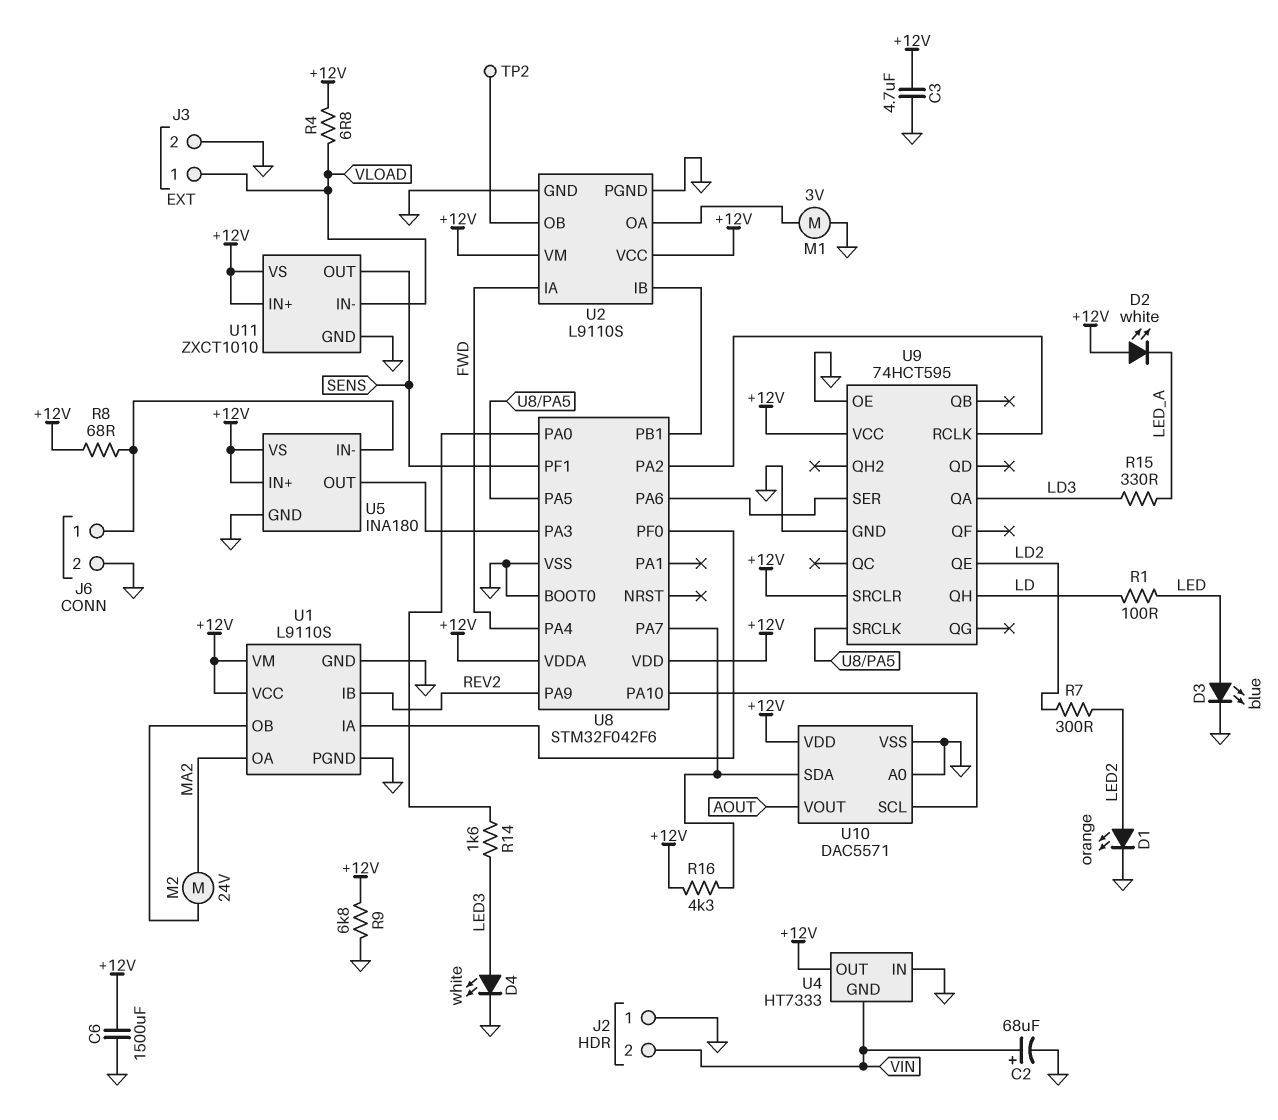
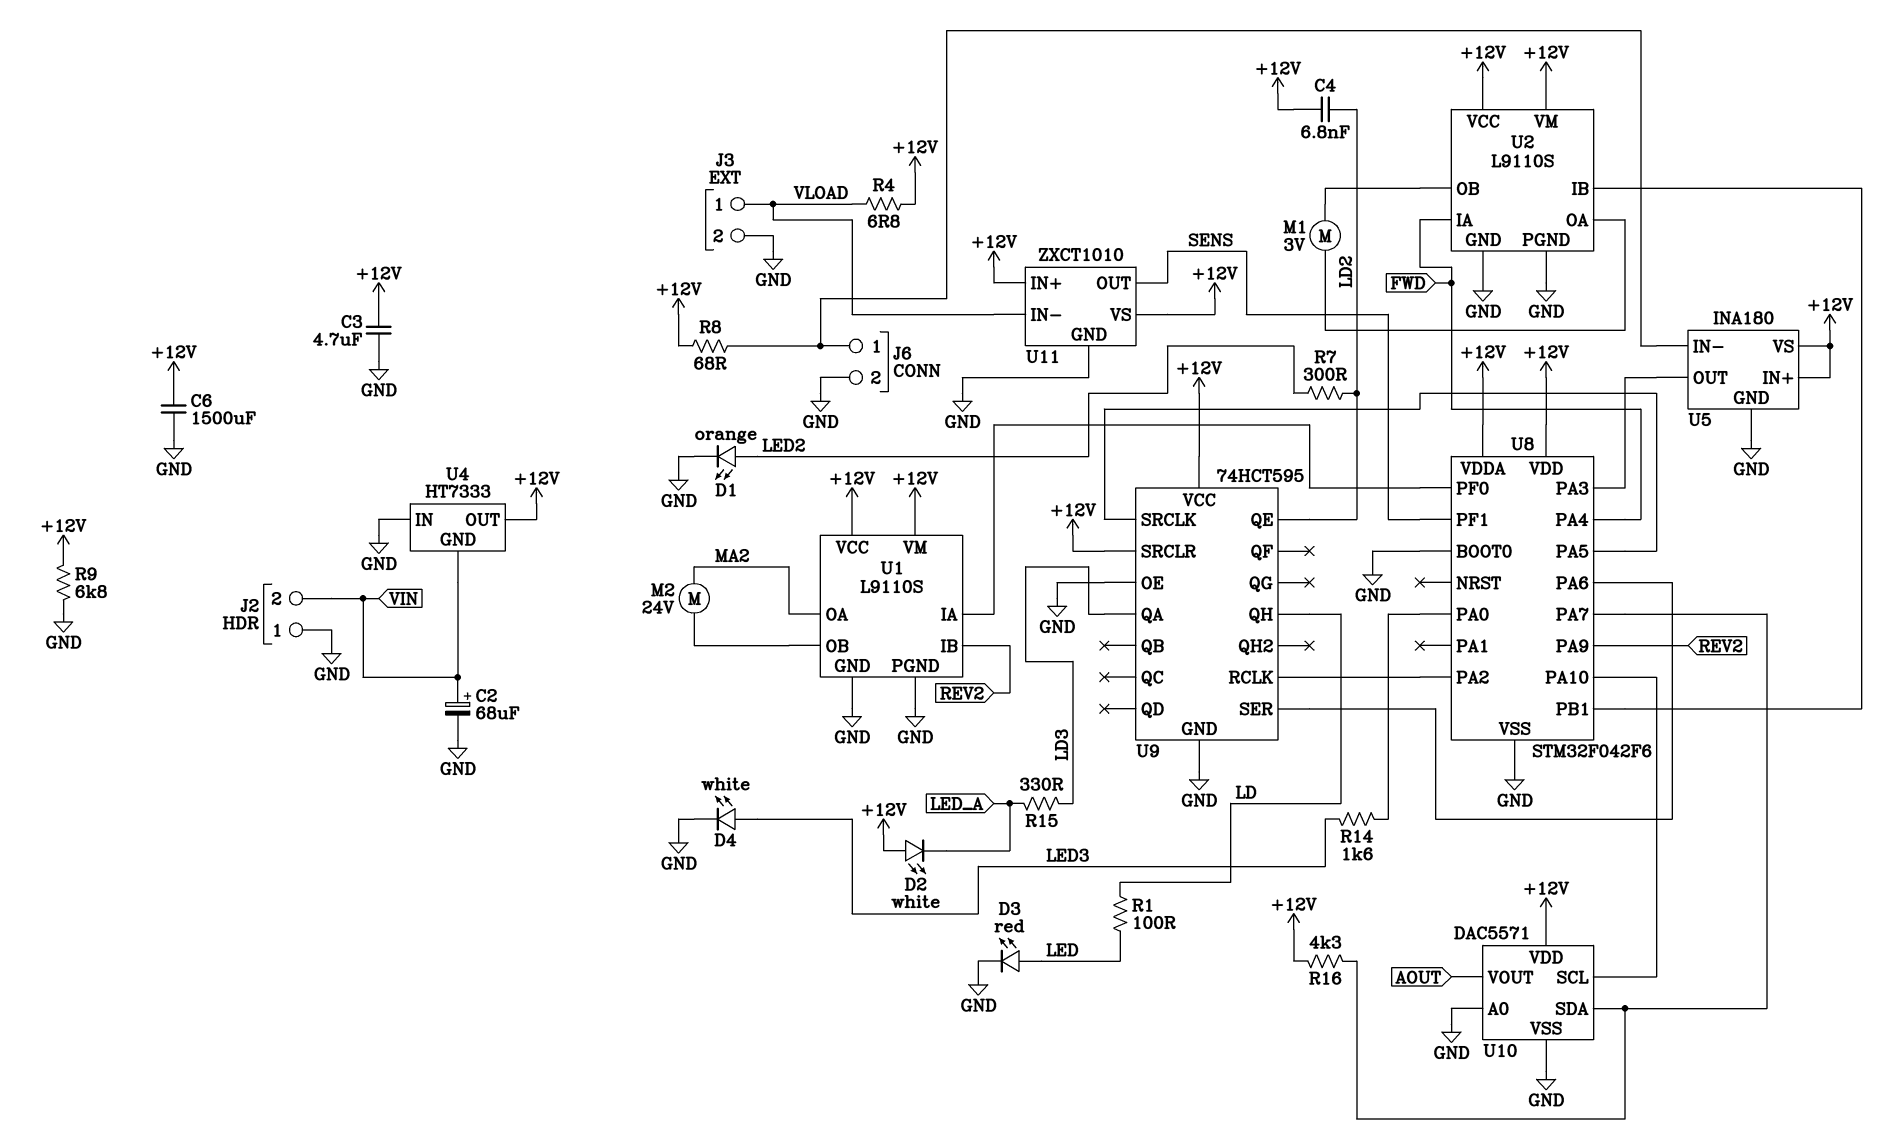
C4: none -> 6.8nF (+12V, LD2)
D3: LED blue (A LED, K GND) -> LED red (A LED, K GND)
M1: motor 3V (GND, U2/OA) -> motor 3V (U2/OA, U2/OB)
TP2: test point (U2/OB) -> none

